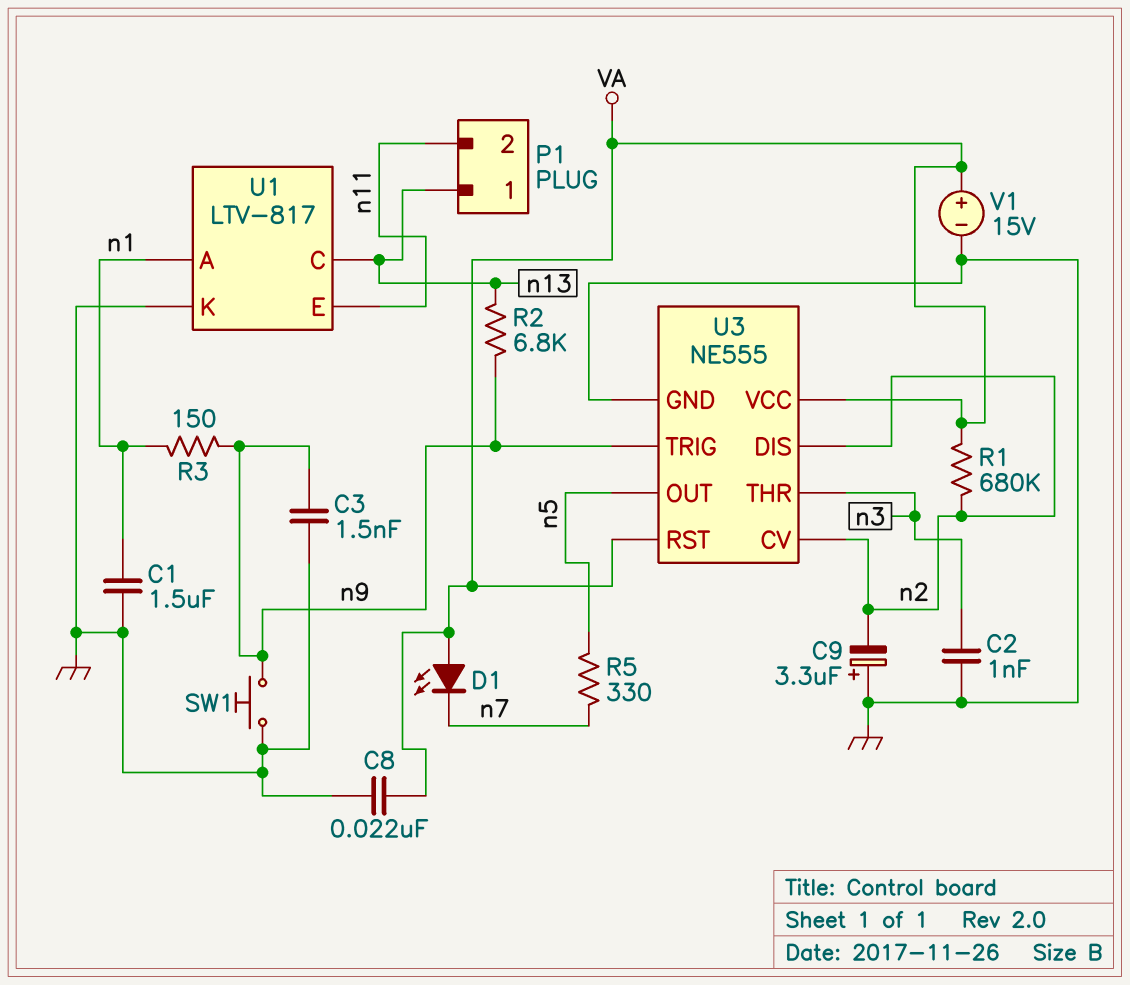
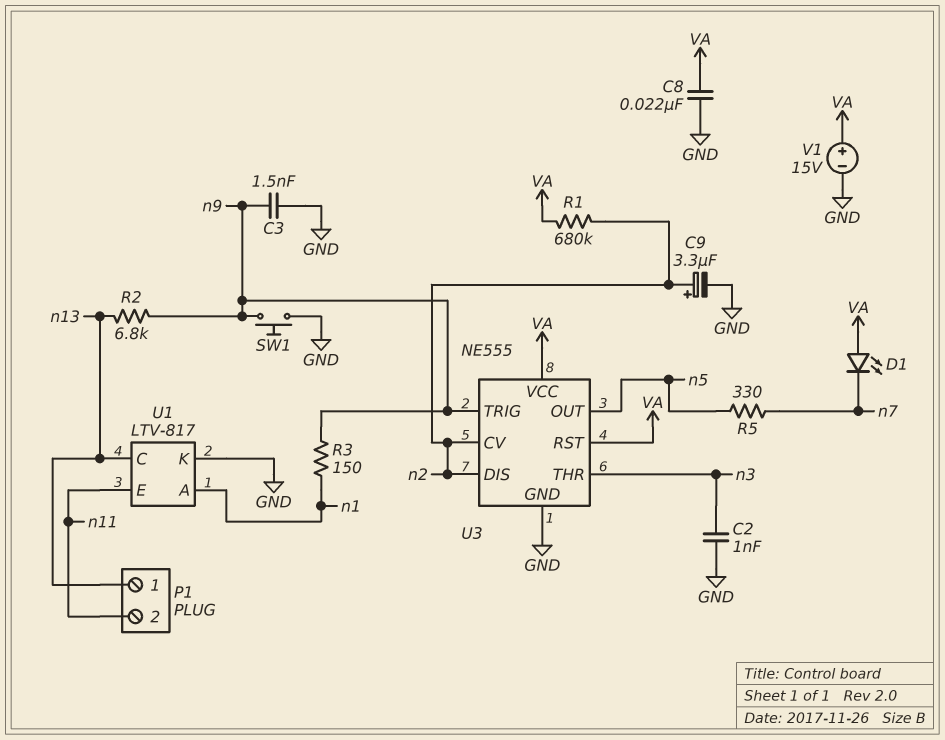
C1: 1.5uF (GND, n1) -> none
C9: 3.3uF (plus GND, minus n2) -> 3.3uF (plus n2, minus GND)

